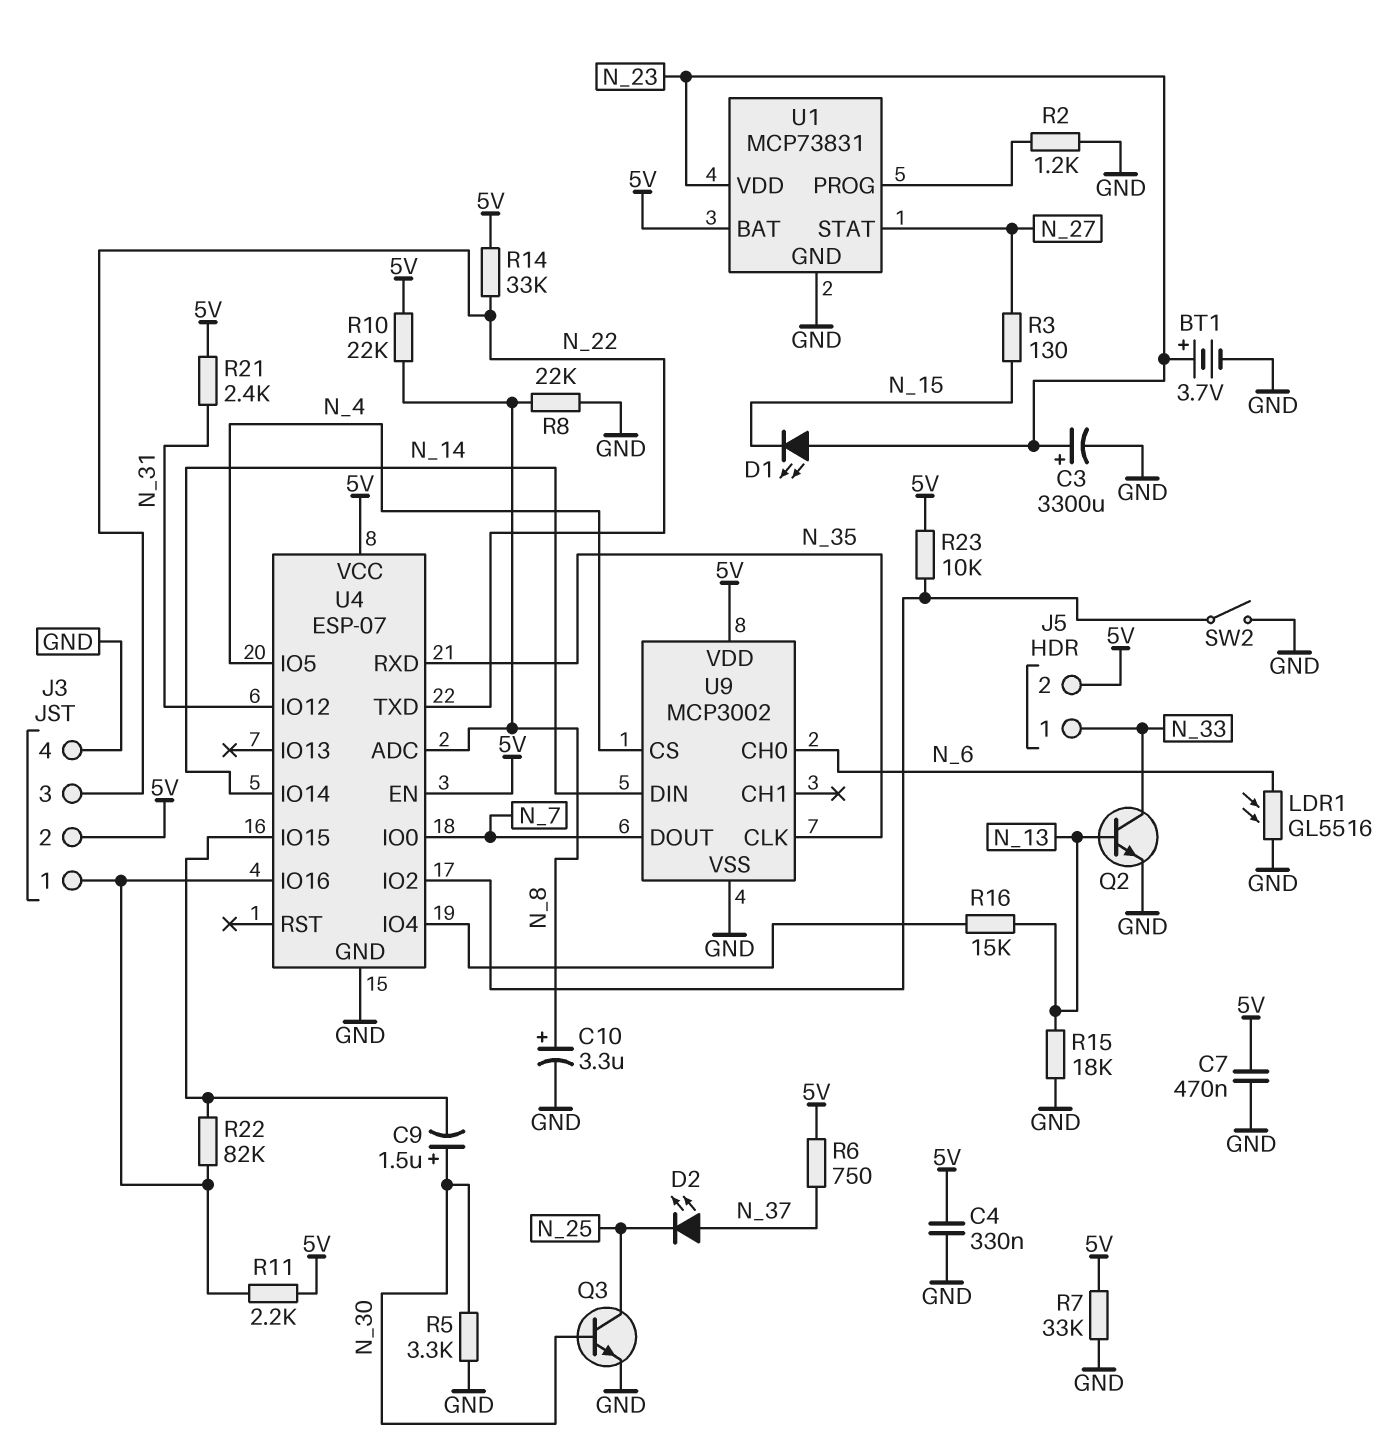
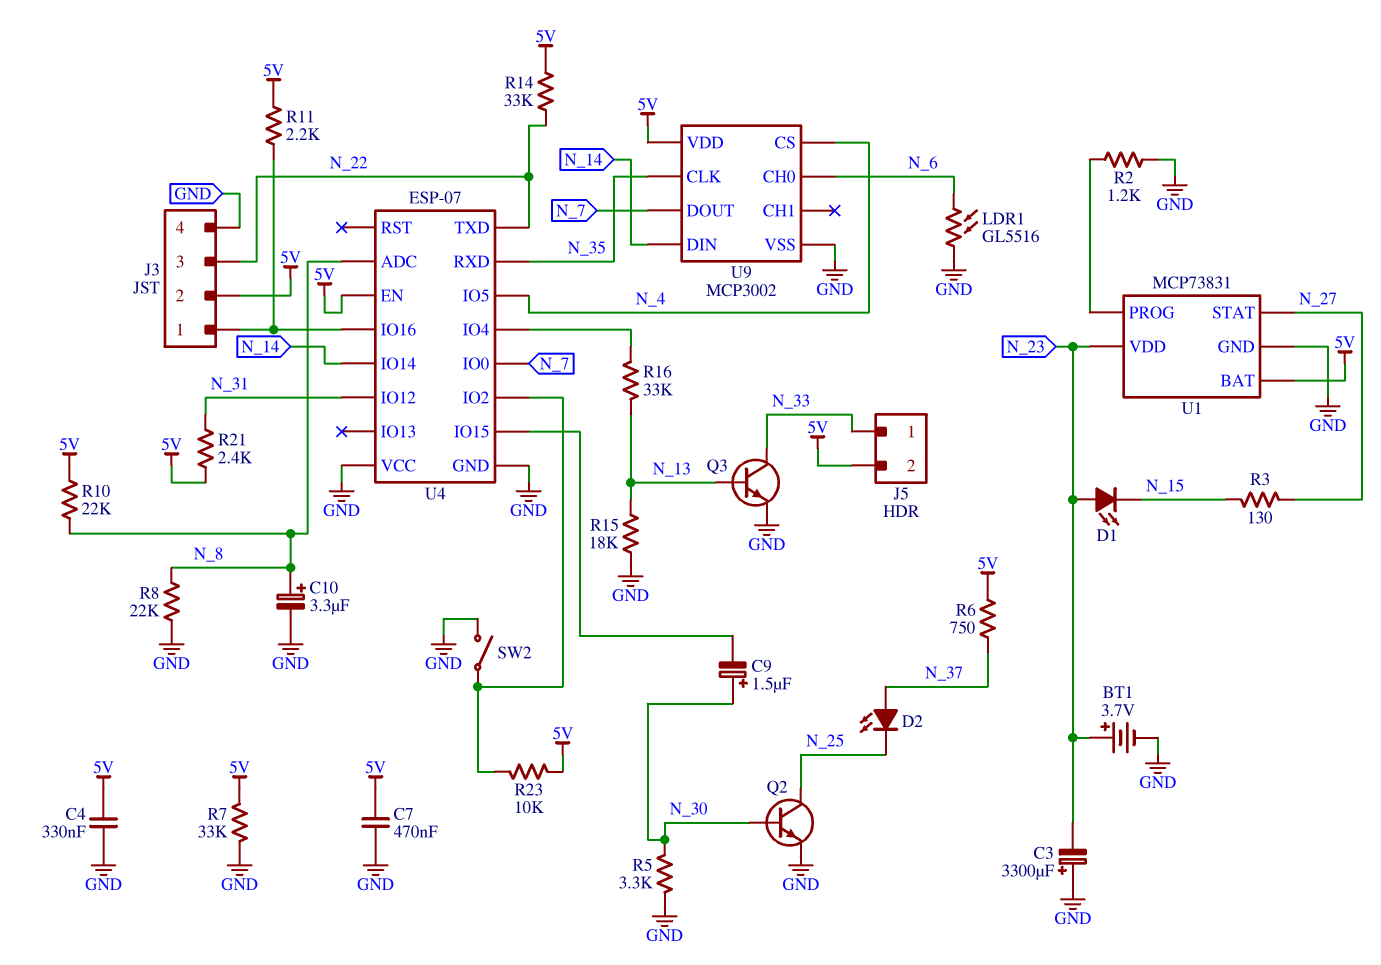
C3: 3300uF (plus N_23, minus GND) -> 3300uF (plus GND, minus N_23)
Q2: NPN (B N_13, C N_33, E GND) -> NPN (B N_30, C N_25, E GND)
Q3: NPN (B N_30, C N_25, E GND) -> NPN (B N_13, C N_33, E GND)
R16: 15k (N_13, U4/IO4) -> 33k (N_13, U4/IO4)
R22: 82k (J3/1, U4/IO15) -> none
U4 pin VCC: 5V -> GND

